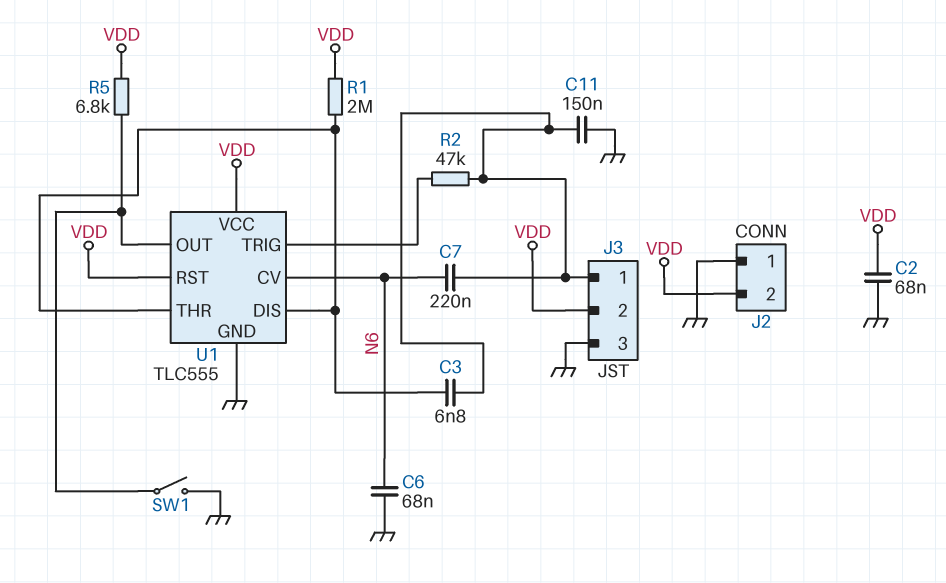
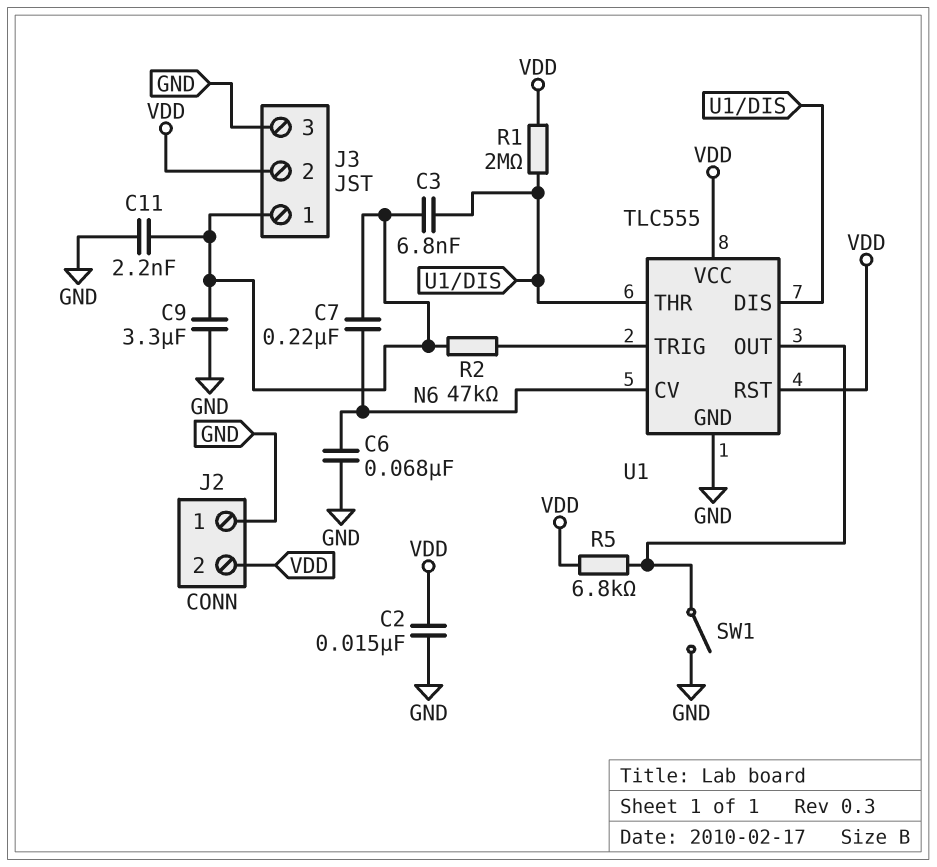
C2: 68nF (GND, VDD) -> 15nF (GND, VDD)
C9: none -> 3.3uF (GND, J3/1)
C11: 150nF (GND, J3/1) -> 2.2nF (GND, J3/1)

